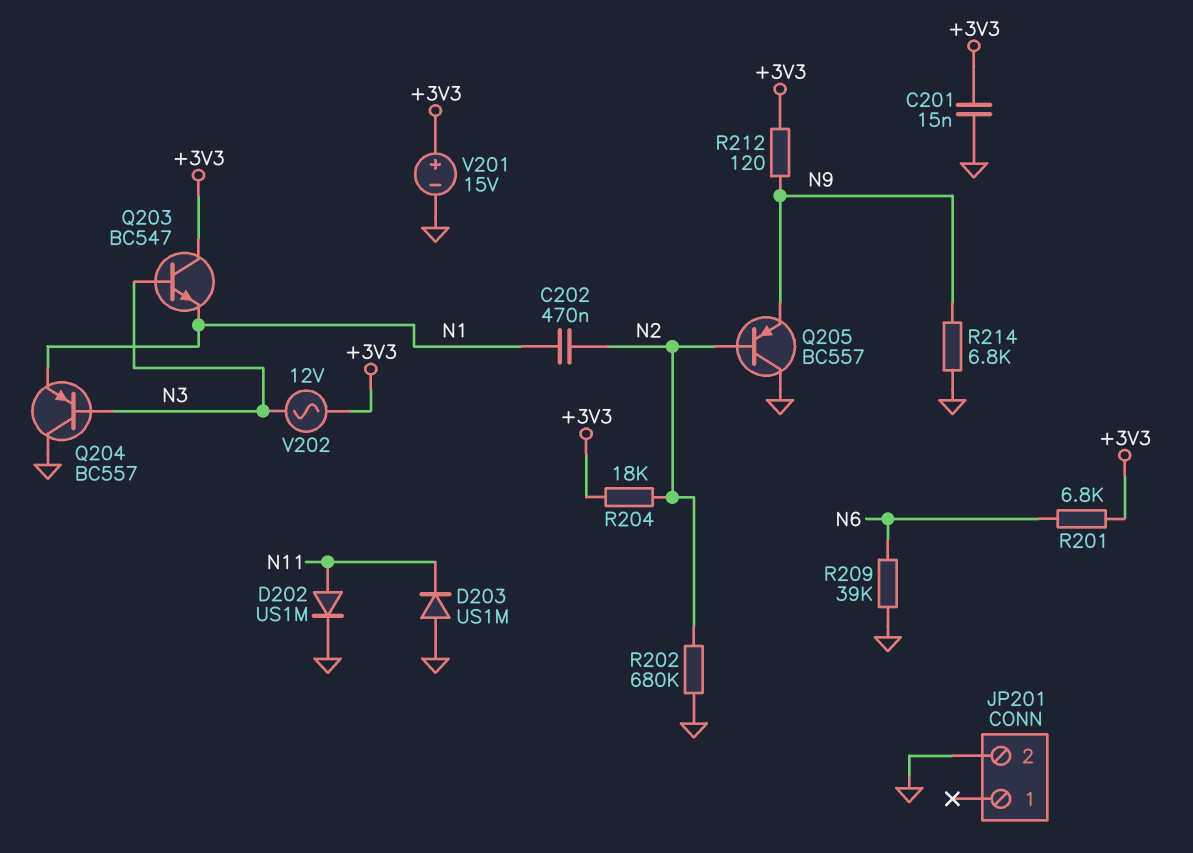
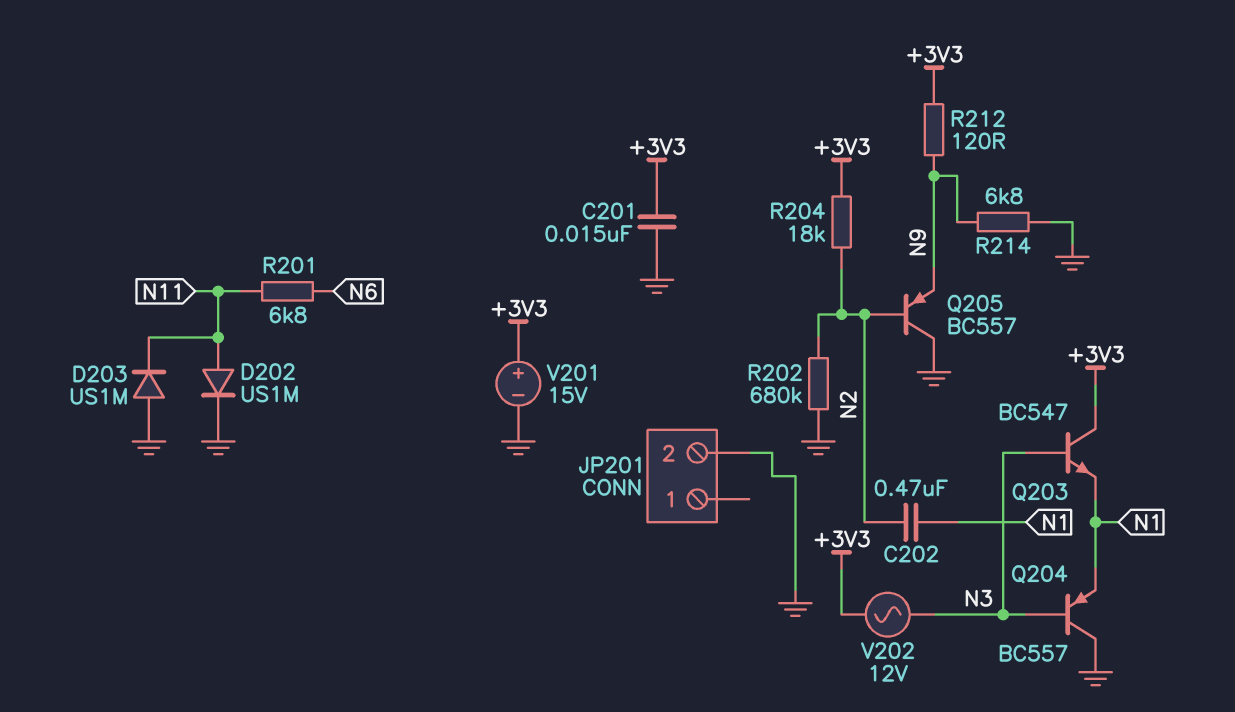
R201: 6.8k (+3V3, N6) -> 6.8k (N6, N11)
R209: 39k (GND, N6) -> none

